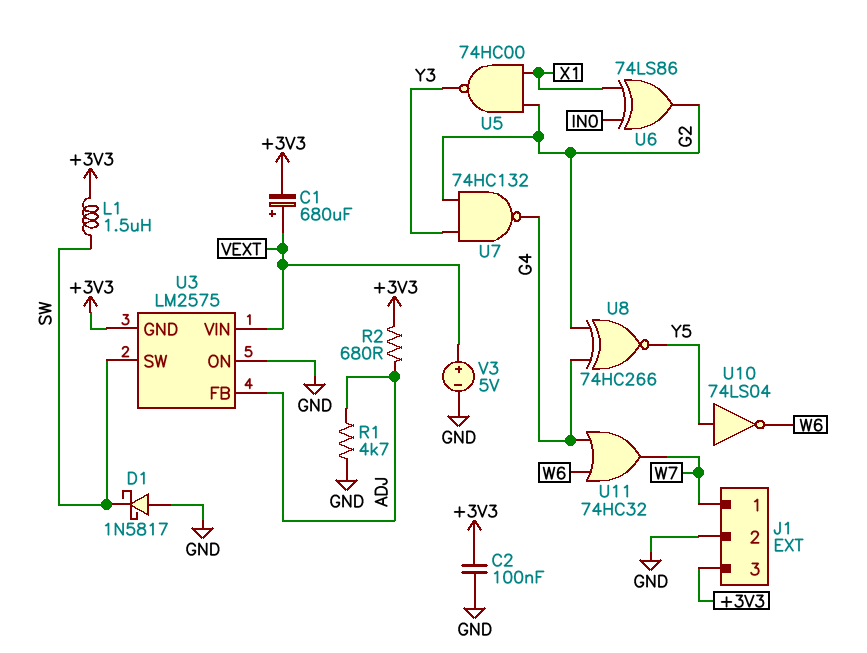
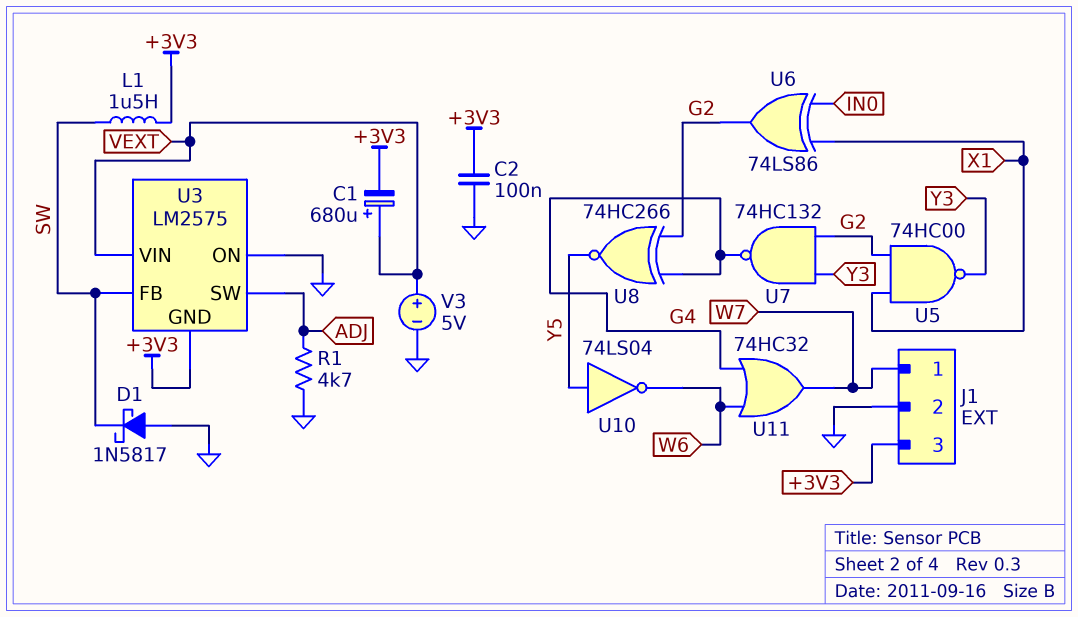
R2: 680 (+3V3, ADJ) -> none
U3 pin FB: ADJ -> SW
U3 pin SW: SW -> ADJ

